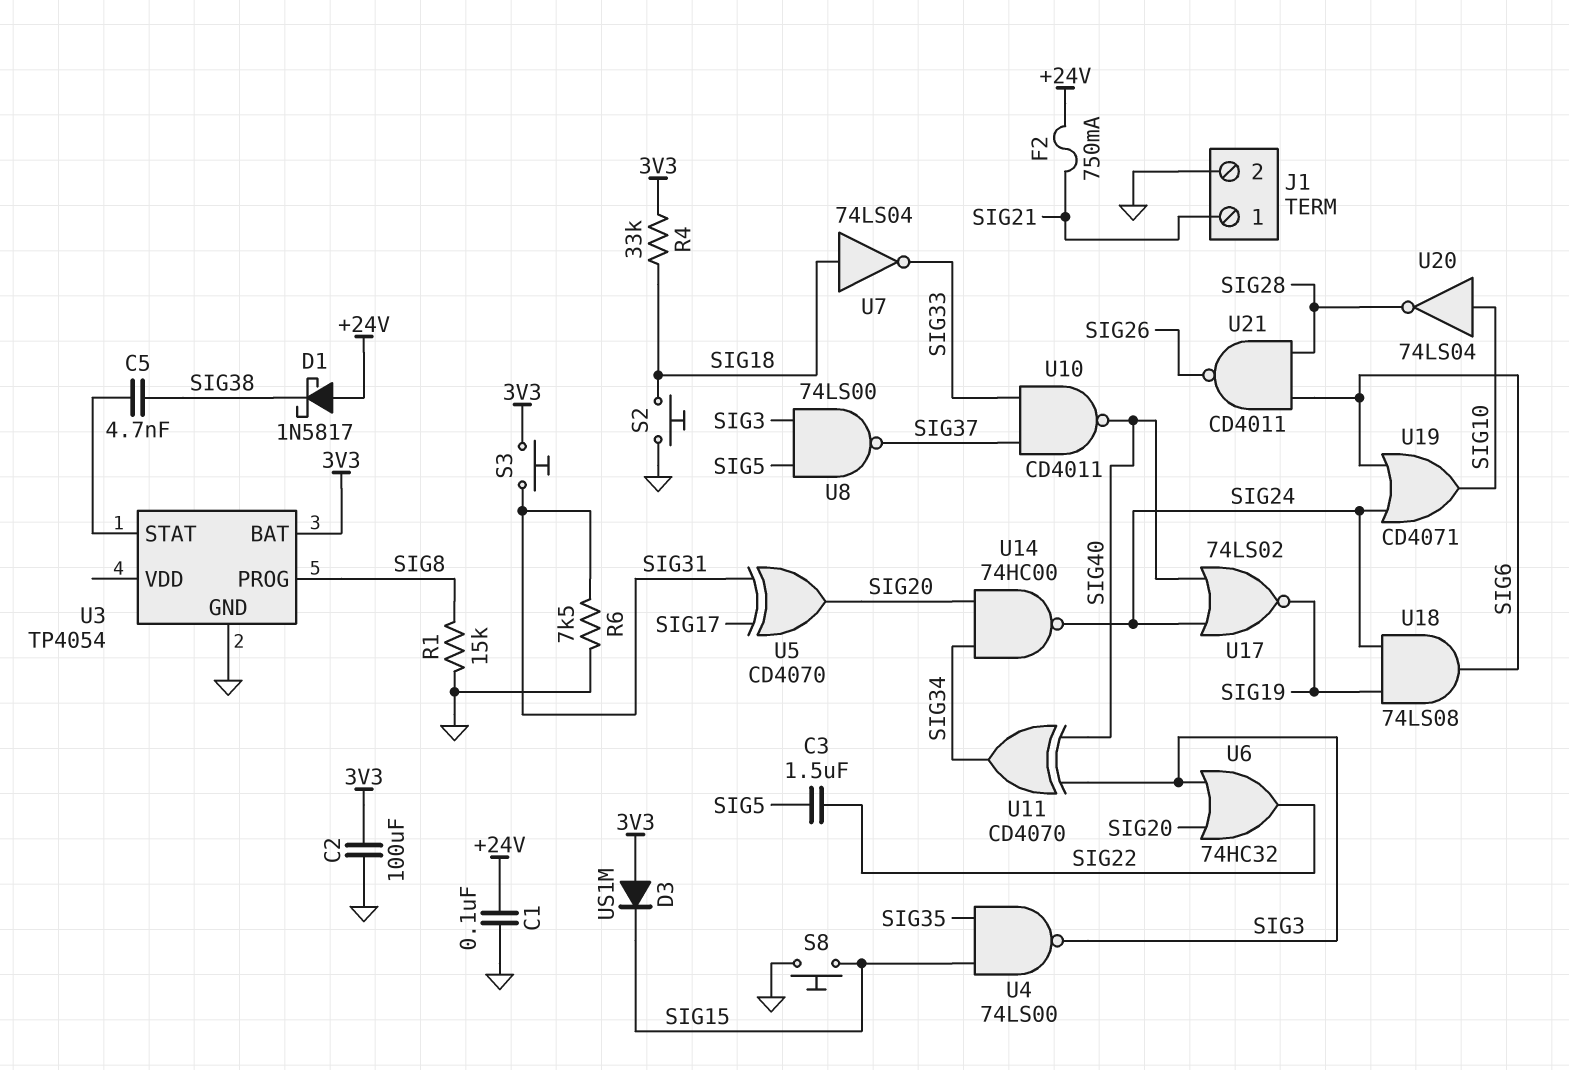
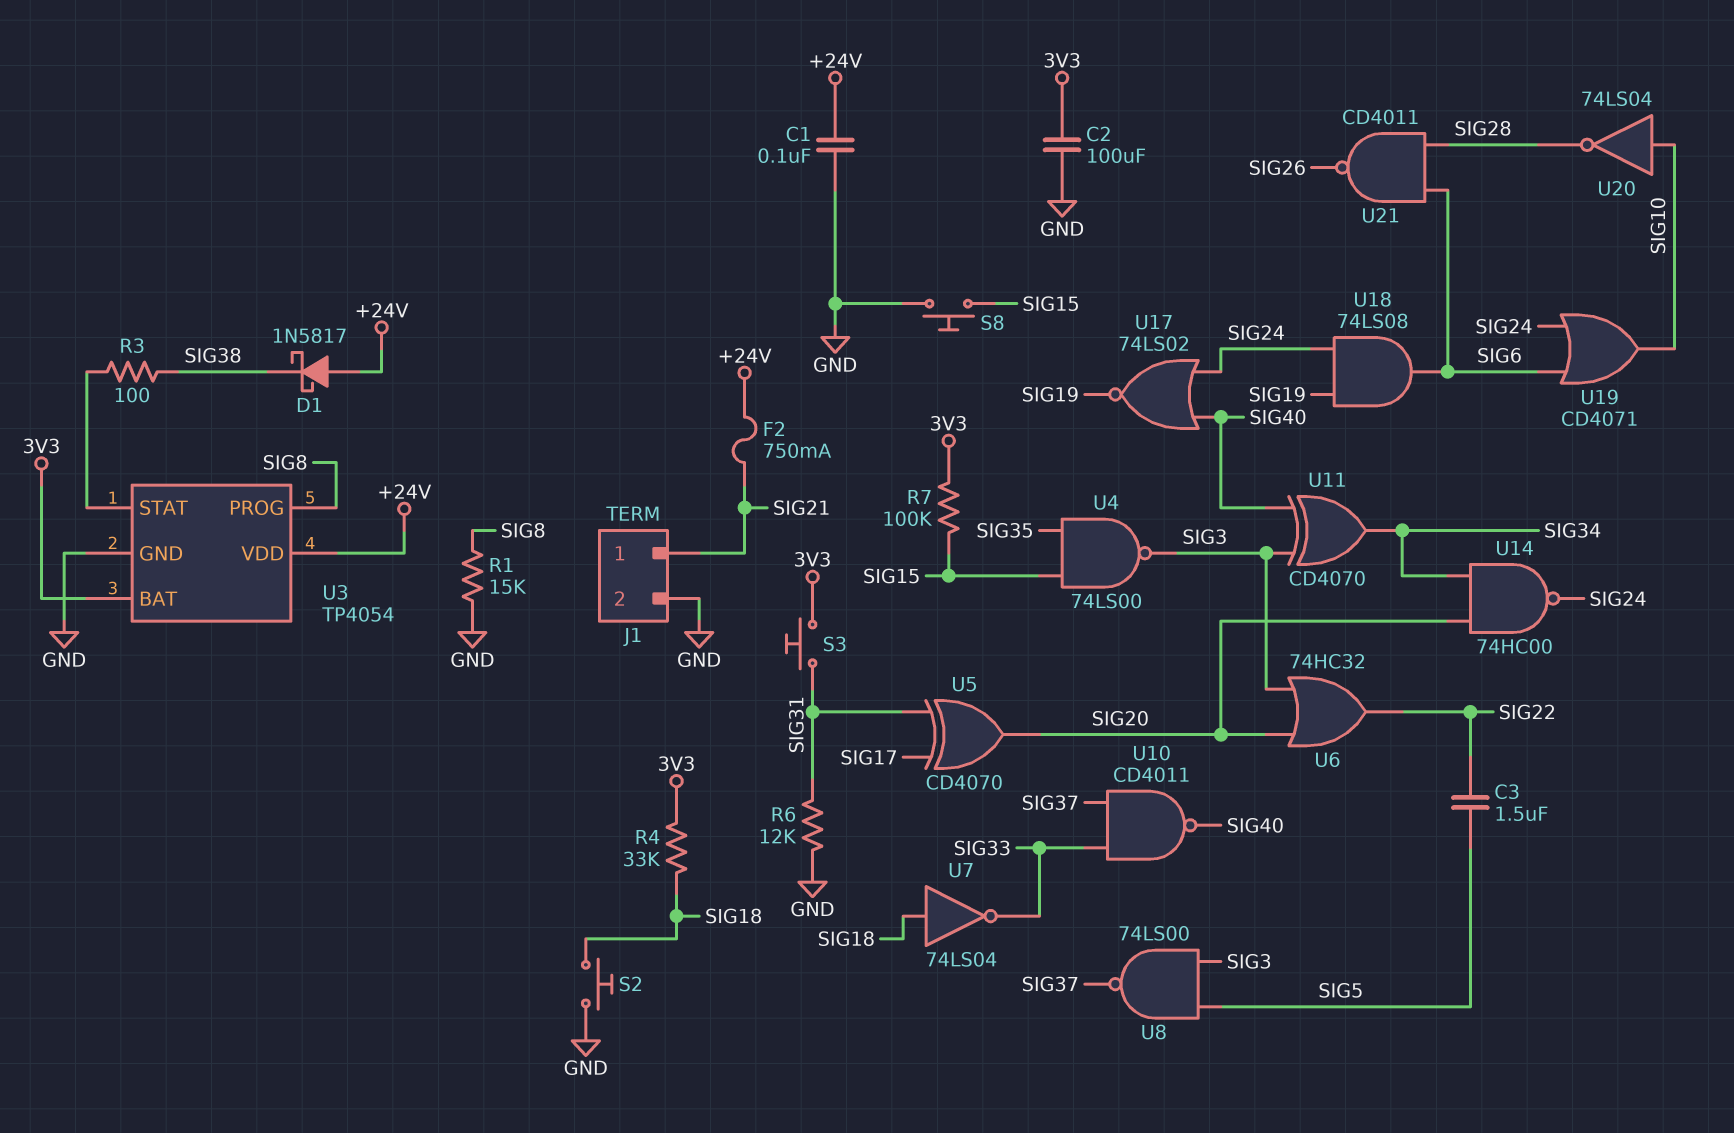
C5: 4.7nF (SIG38, U3/STAT) -> none
D3: diode US1M (A 3V3, K SIG15) -> none
R3: none -> 100 (SIG38, U3/STAT)
R6: 7.5k (GND, SIG31) -> 12k (GND, SIG31)
R7: none -> 100k (3V3, SIG15)
U3 pin VDD: none -> +24V

